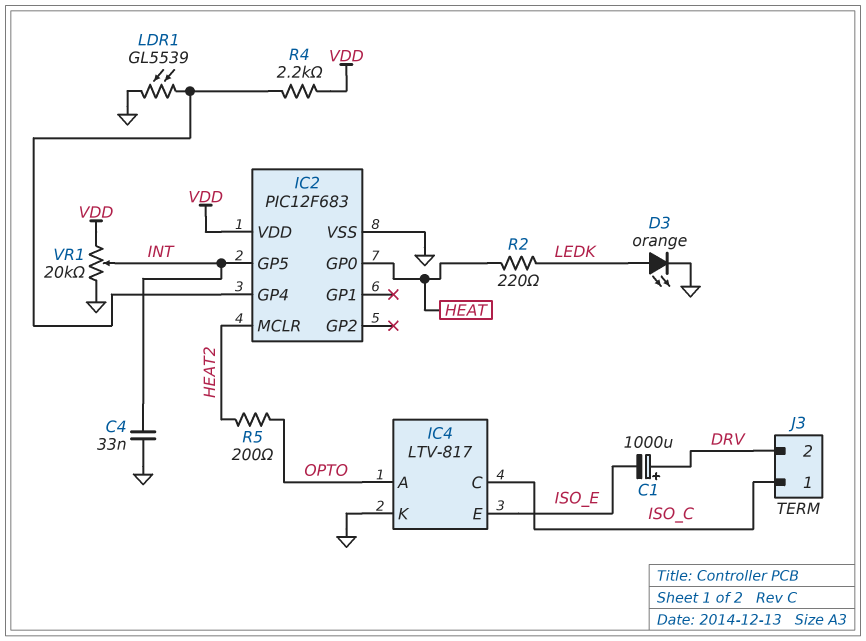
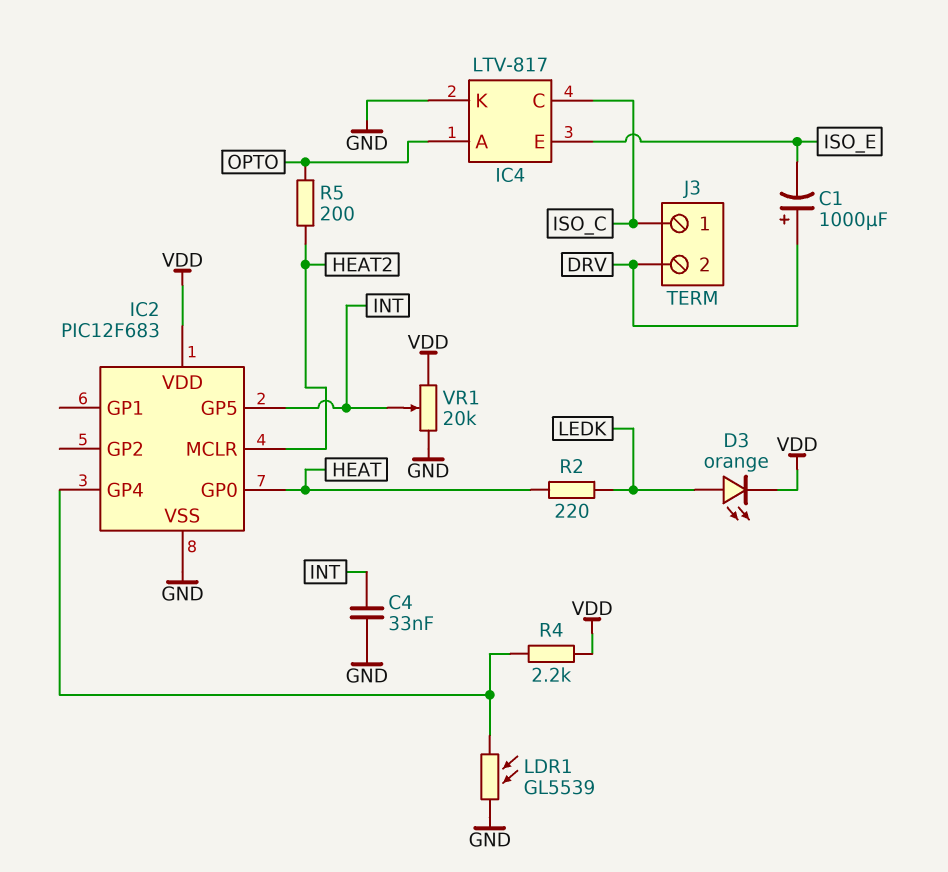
D3: LED orange (A LEDK, K GND) -> LED orange (A LEDK, K VDD)

